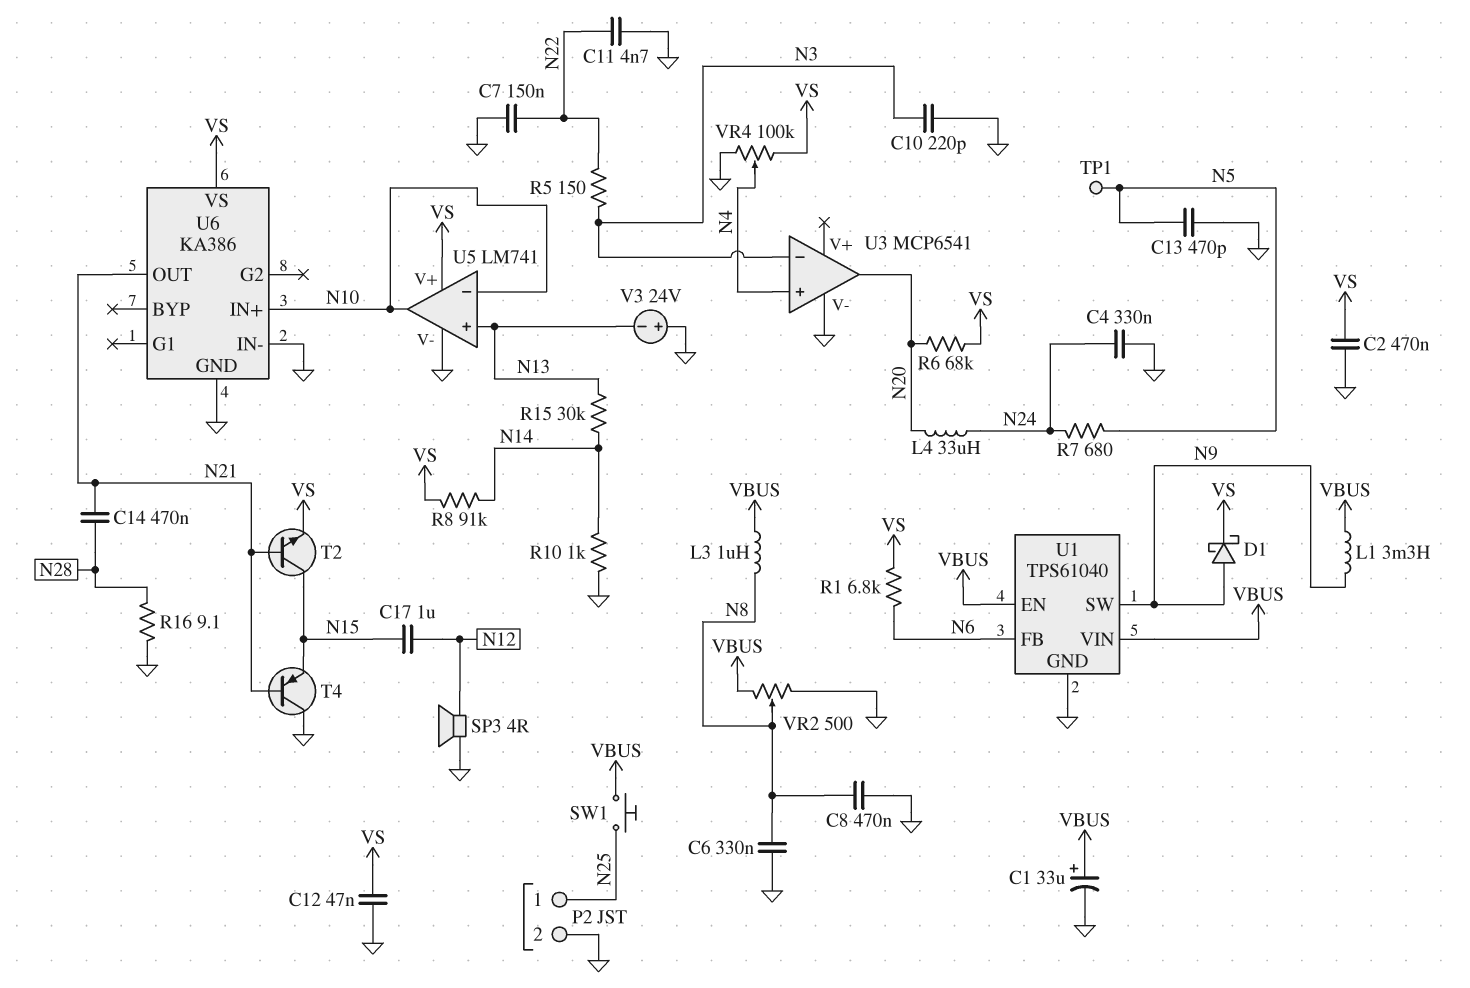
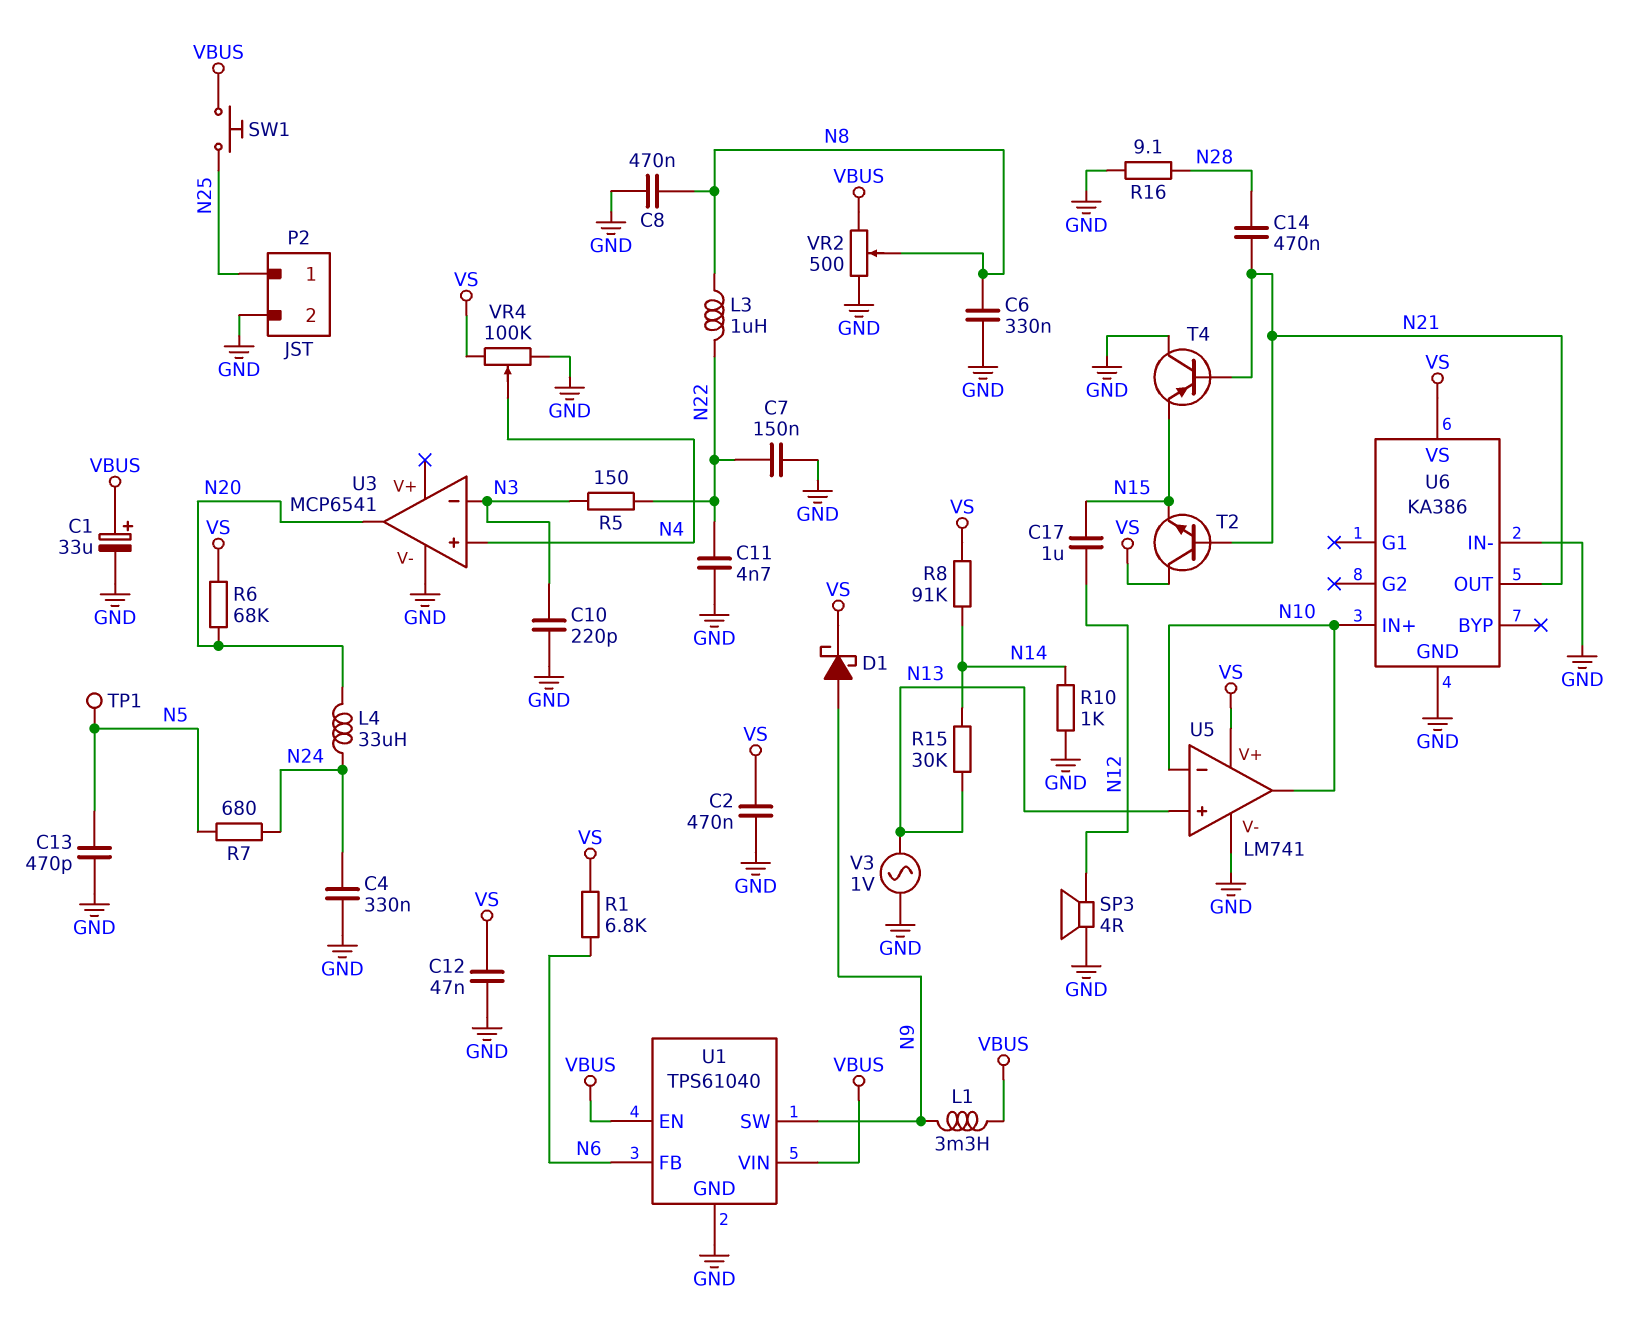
L3: 1uH (N8, VBUS) -> 1uH (N8, N22)
T2: NPN (B N21, C N15, E VS) -> NPN (B N21, C VS, E N15)
V3: 24V (plus GND, minus N13) -> AC 1V (GND, N13)

